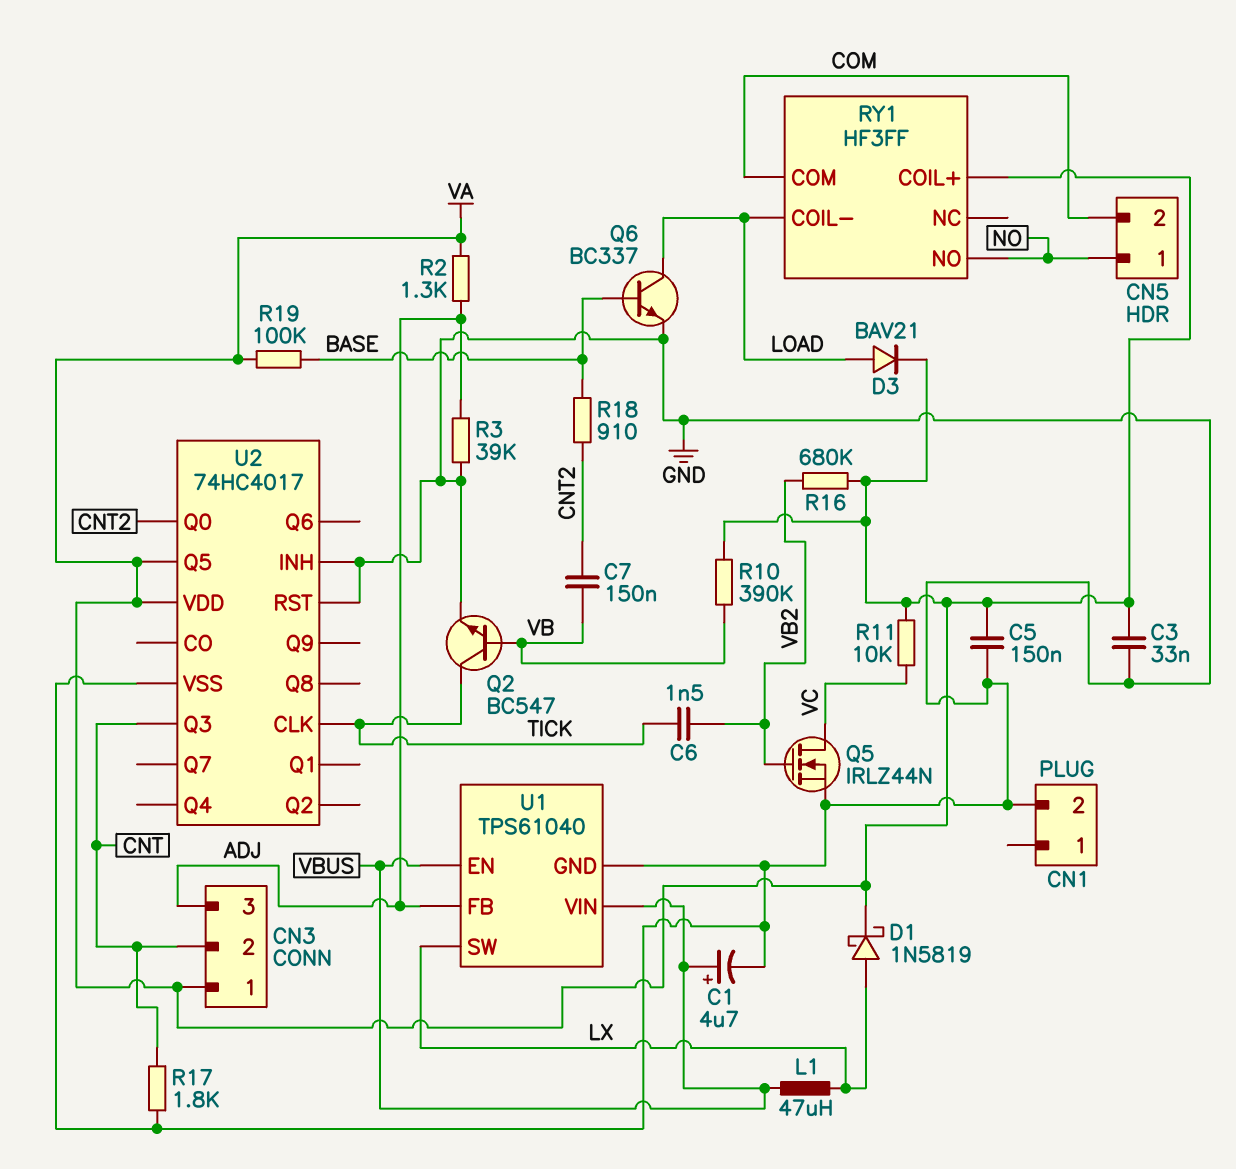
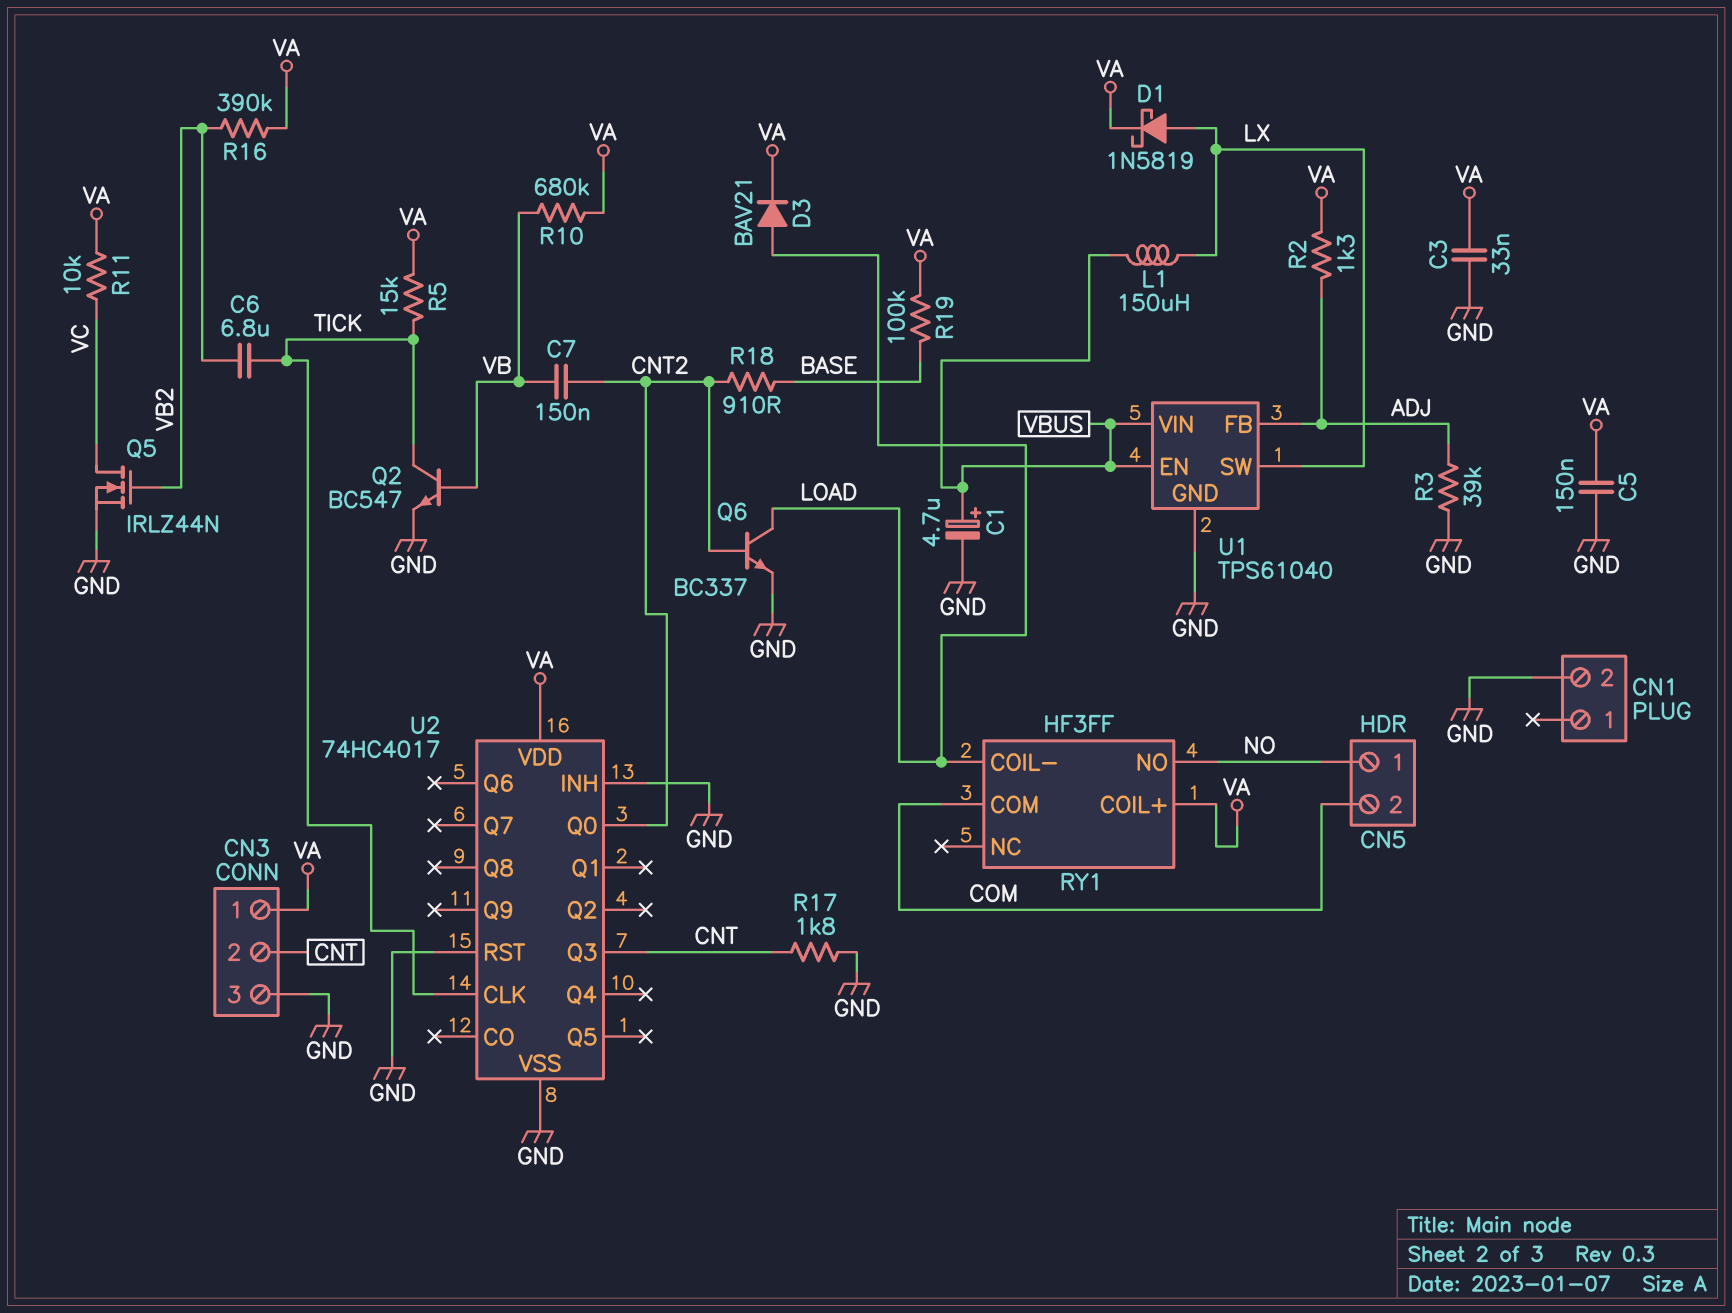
C6: 1.5nF (TICK, VB2) -> 6.8uF (TICK, VB2)
CN3 pin 3: ADJ -> GND
L1: 47uH (LX, VBUS) -> 150uH (LX, VBUS)
Q6: NPN BC337 (B BASE, C LOAD, E GND) -> NPN BC337 (B CNT2, C LOAD, E GND)
R5: none -> 15k (TICK, VA)
R10: 390k (VA, VB) -> 680k (VA, VB)
R16: 680k (VA, VB2) -> 390k (VA, VB2)
U2 pin Q5: VA -> none

